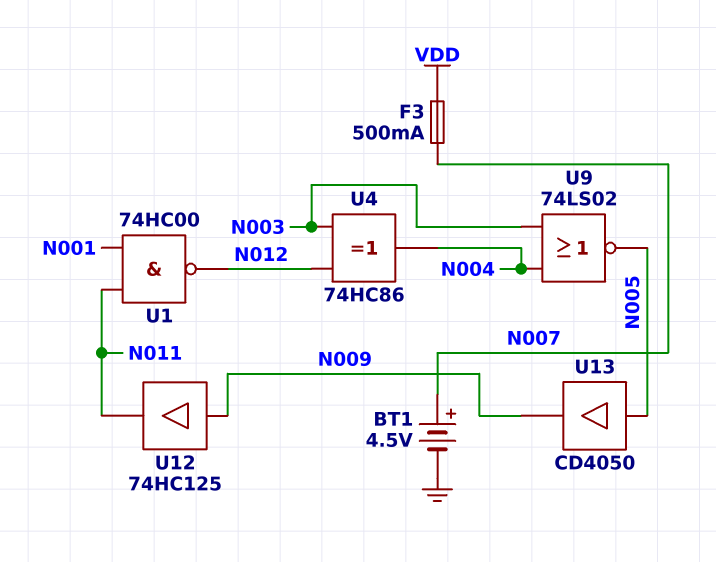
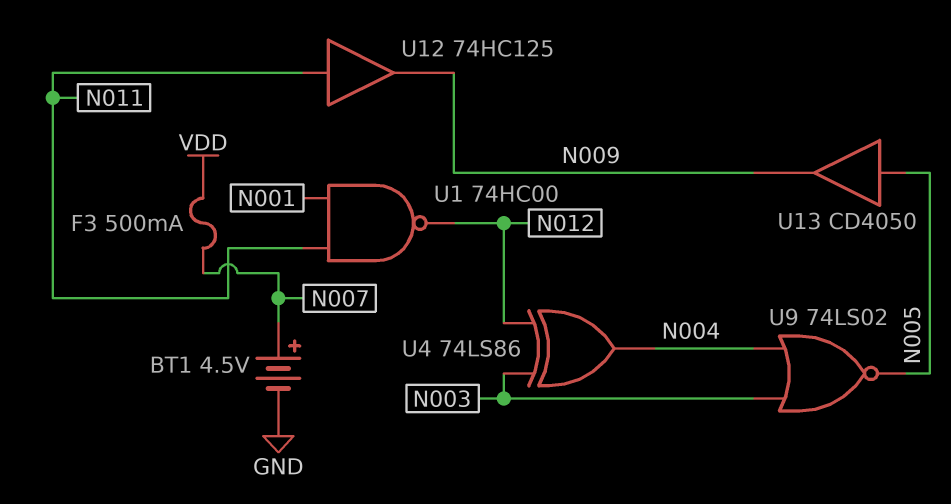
U4: XOR 74HC86 (in N003, in N012, out N004) -> XOR 74LS86 (in N003, in N012, out N004)
U12: buffer 74HC125 (in N009, out N011) -> buffer 74HC125 (in N011, out N009)

